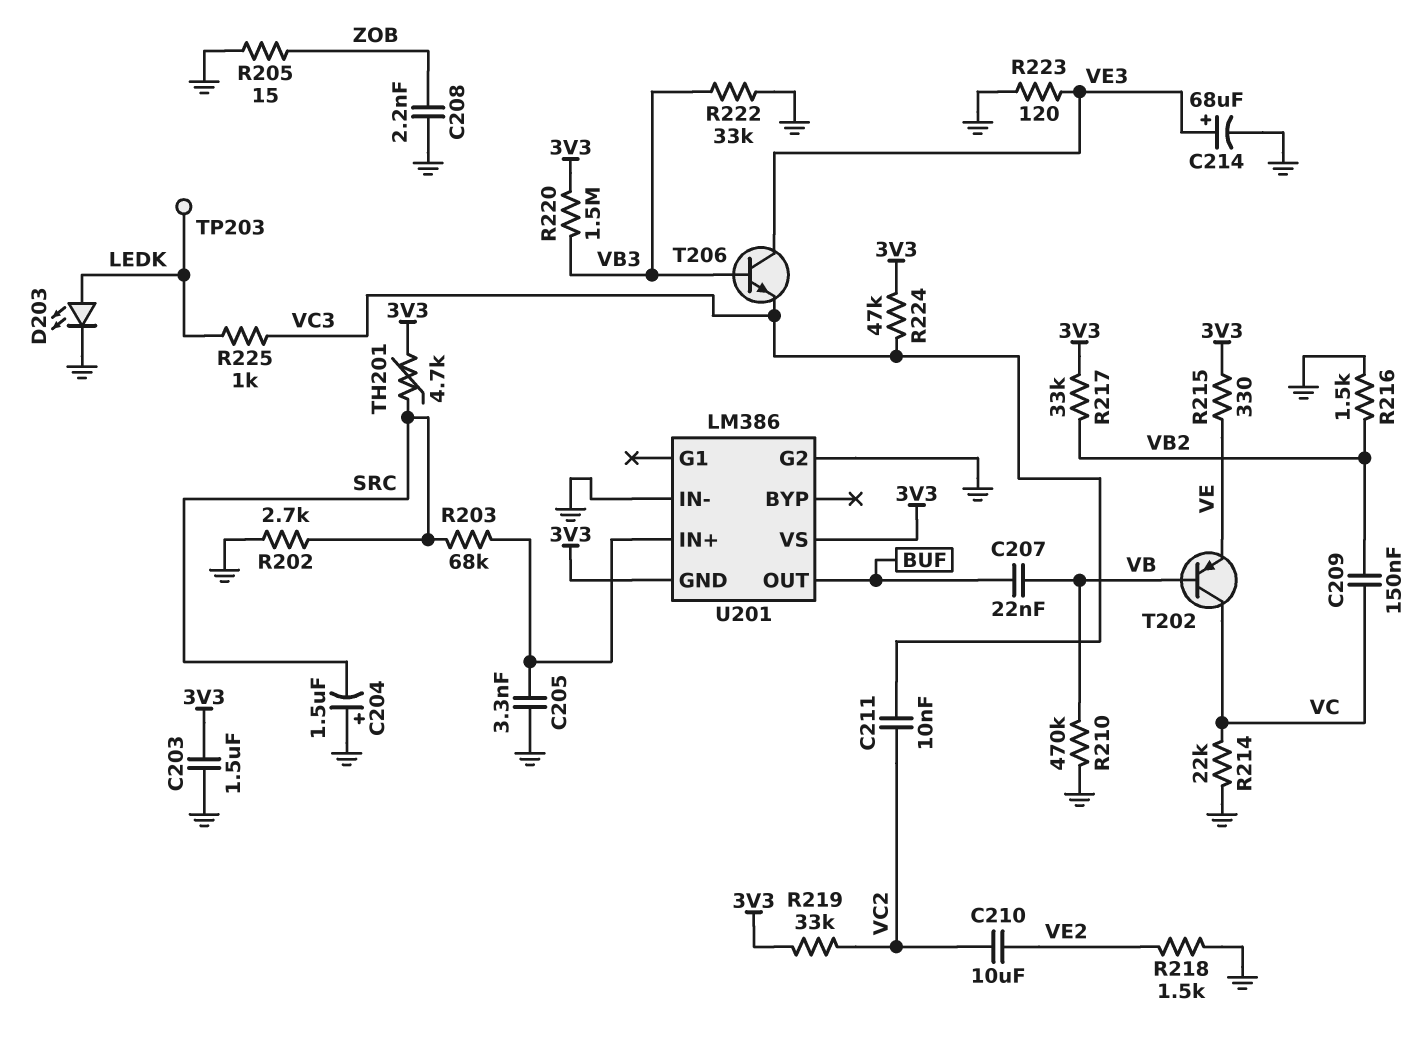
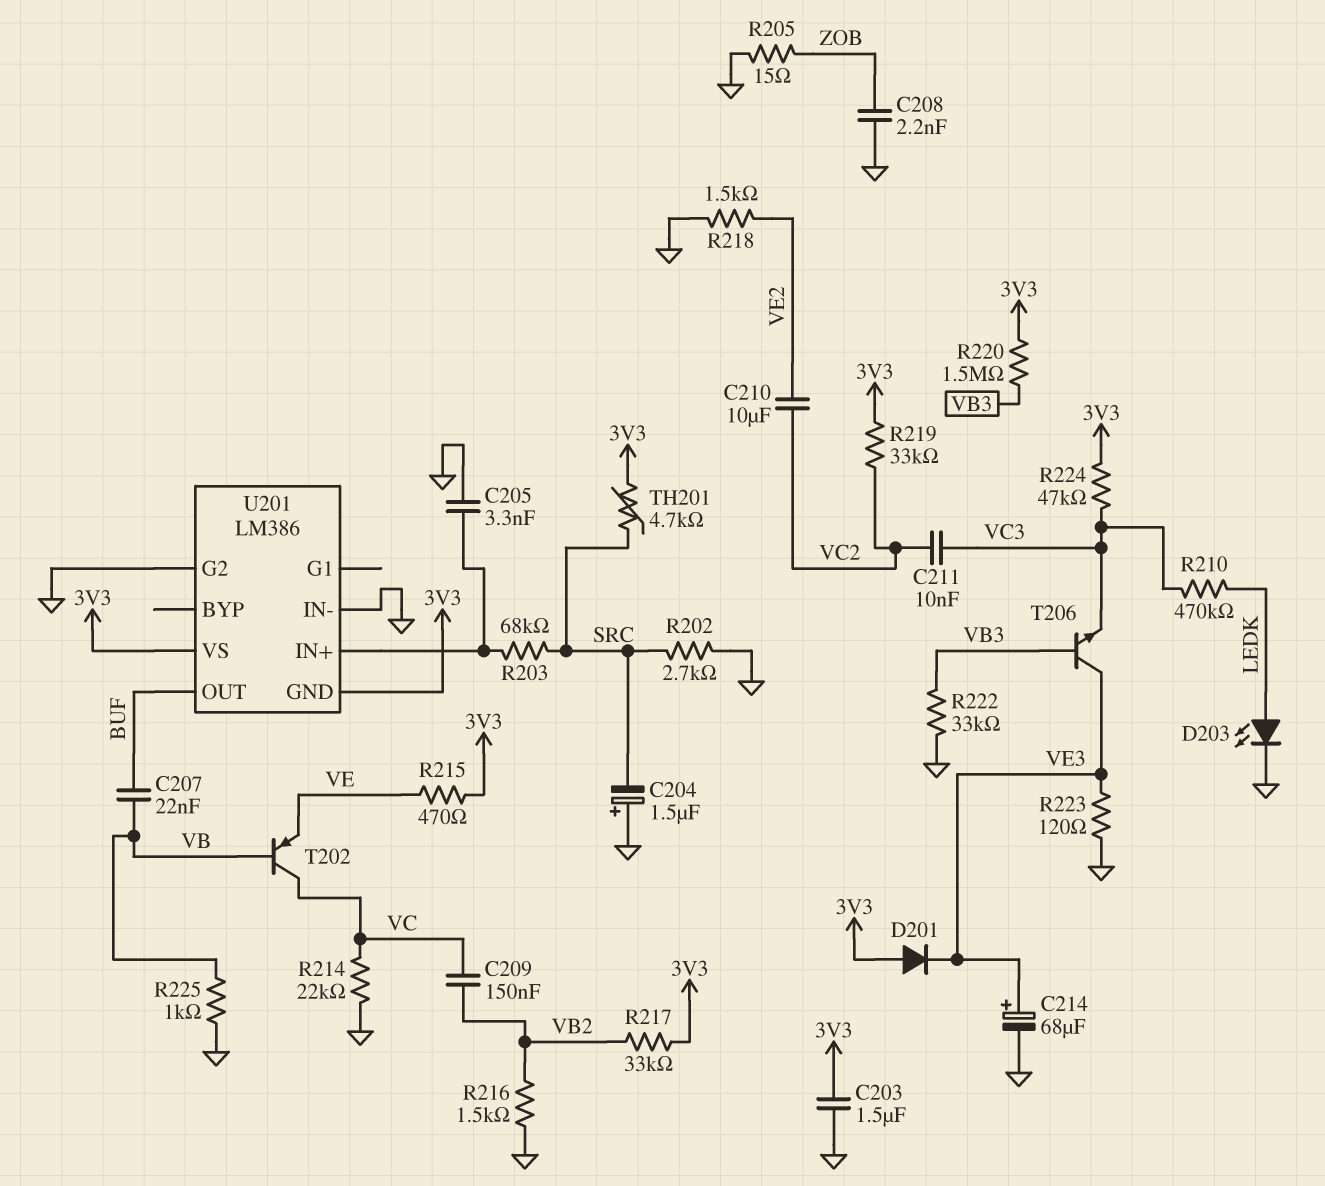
D201: none -> diode (A 3V3, K VE3)
R210: 470k (GND, VB) -> 470k (LEDK, VC3)
R215: 330 (3V3, VE) -> 470 (3V3, VE)
R225: 1k (LEDK, VC3) -> 1k (GND, VB)
TP203: test point (LEDK) -> none

